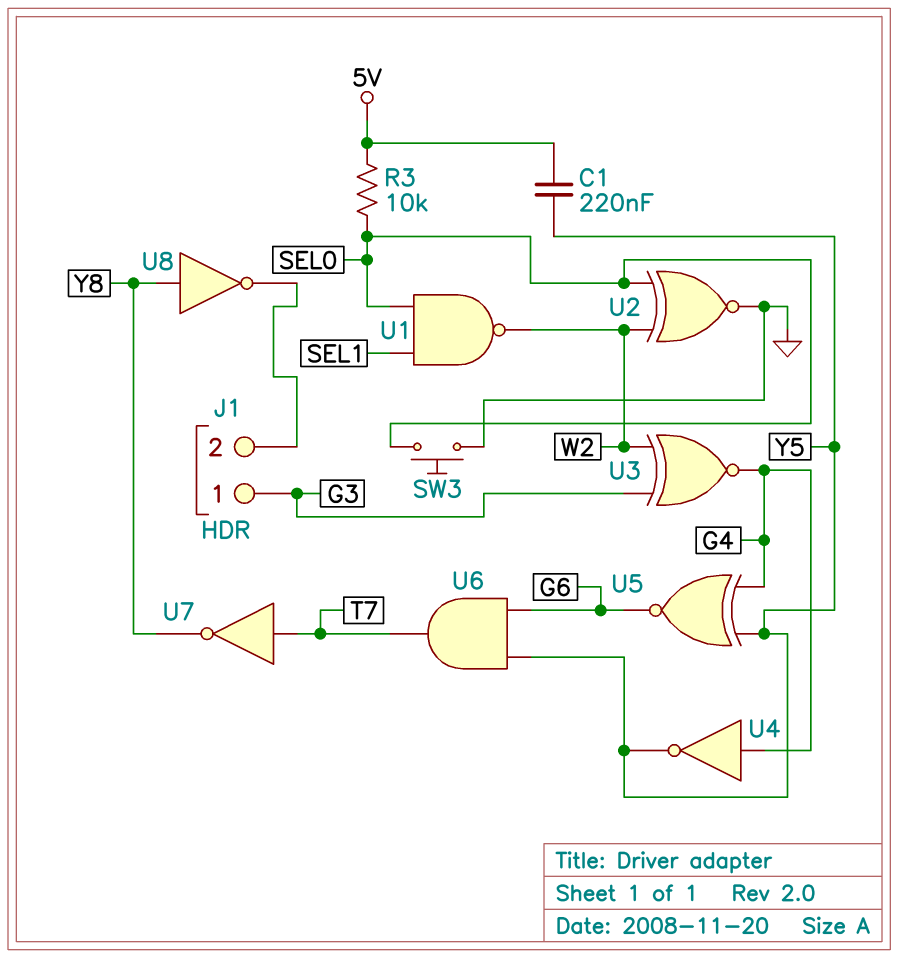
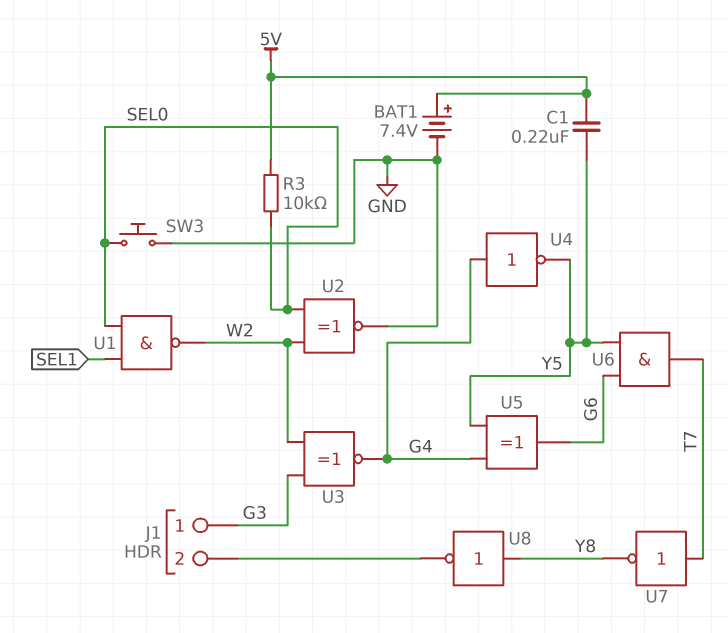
BAT1: none -> 7.4V (plus 5V, minus GND)
U5: XNOR (in G4, in Y5, out G6) -> XOR (in G4, in Y5, out G6)

